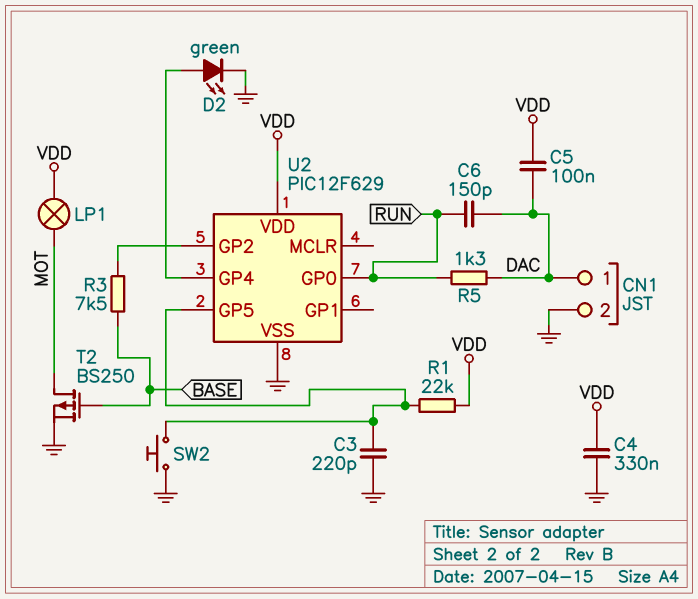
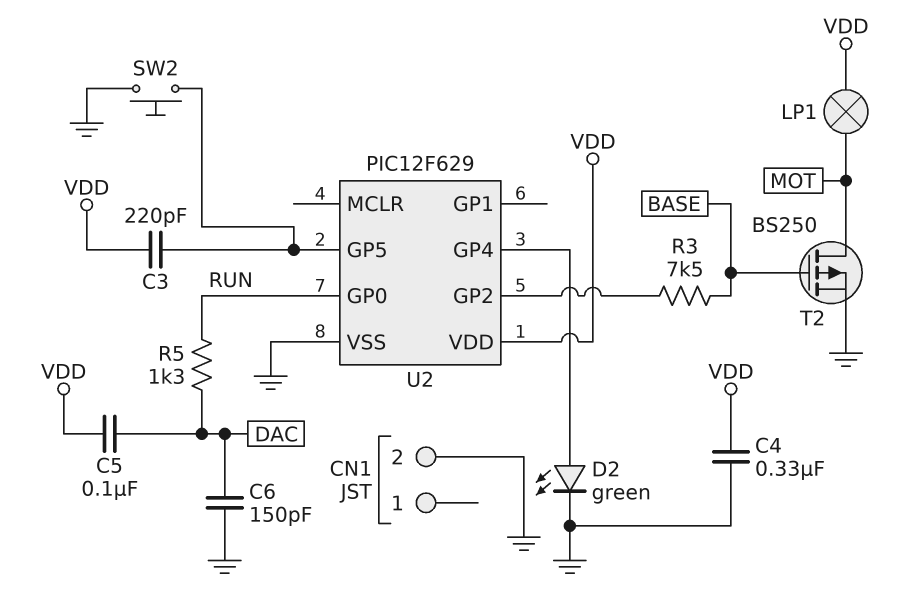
C3: 220pF (GND, U2/GP5) -> 220pF (U2/GP5, VDD)
C6: 150pF (DAC, RUN) -> 150pF (DAC, GND)
CN1 pin 1: DAC -> none
R1: 22k (U2/GP5, VDD) -> none

